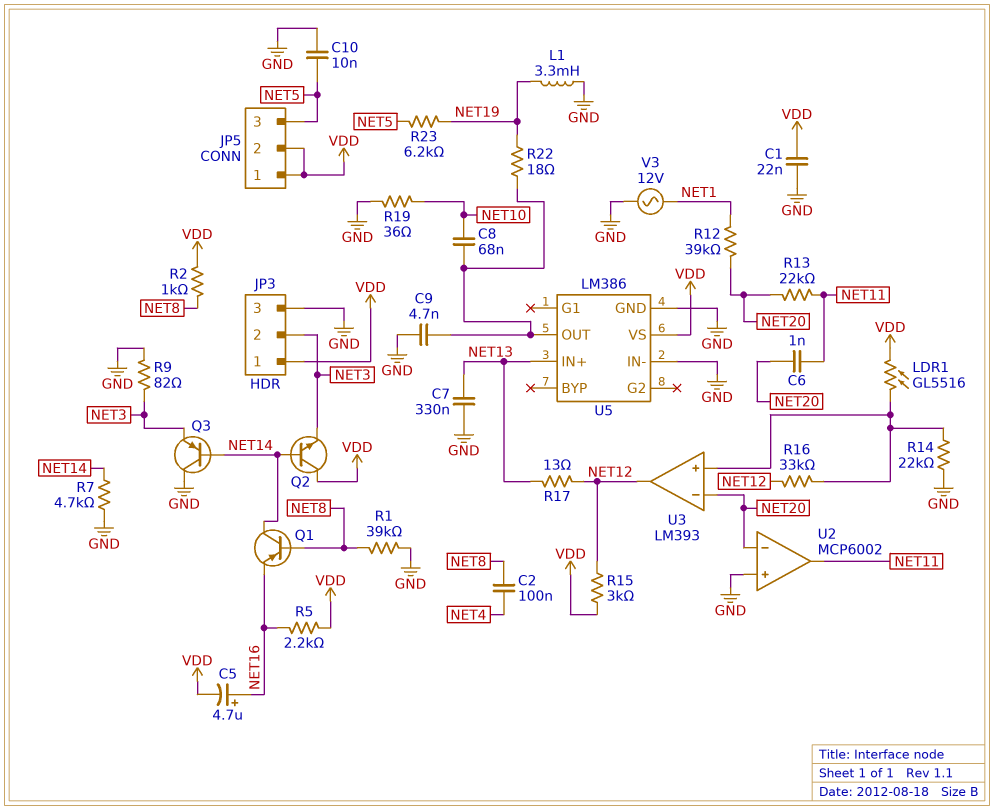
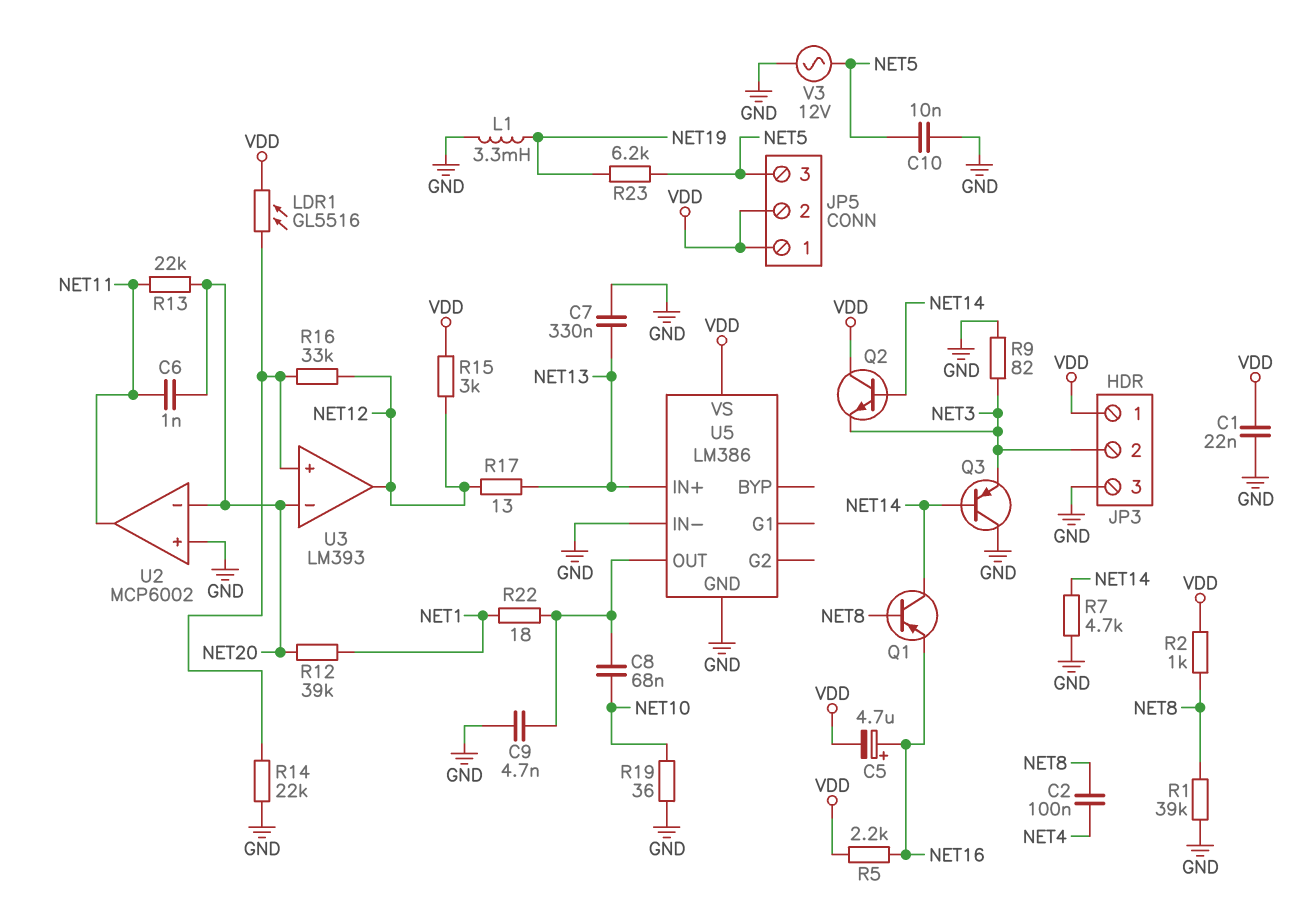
R22: 18 (NET19, U5/OUT) -> 18 (NET1, U5/OUT)
V3: AC 12V (GND, NET1) -> AC 12V (GND, NET5)

